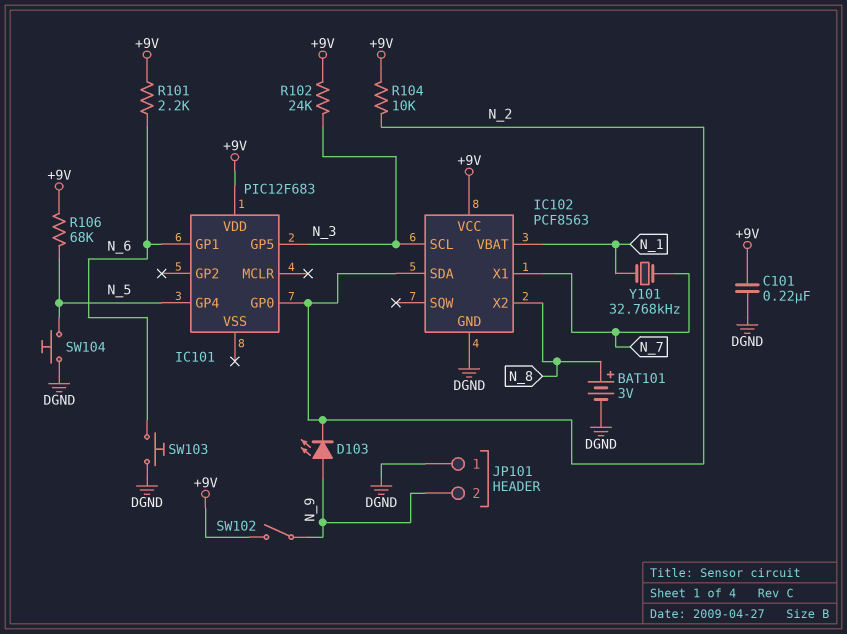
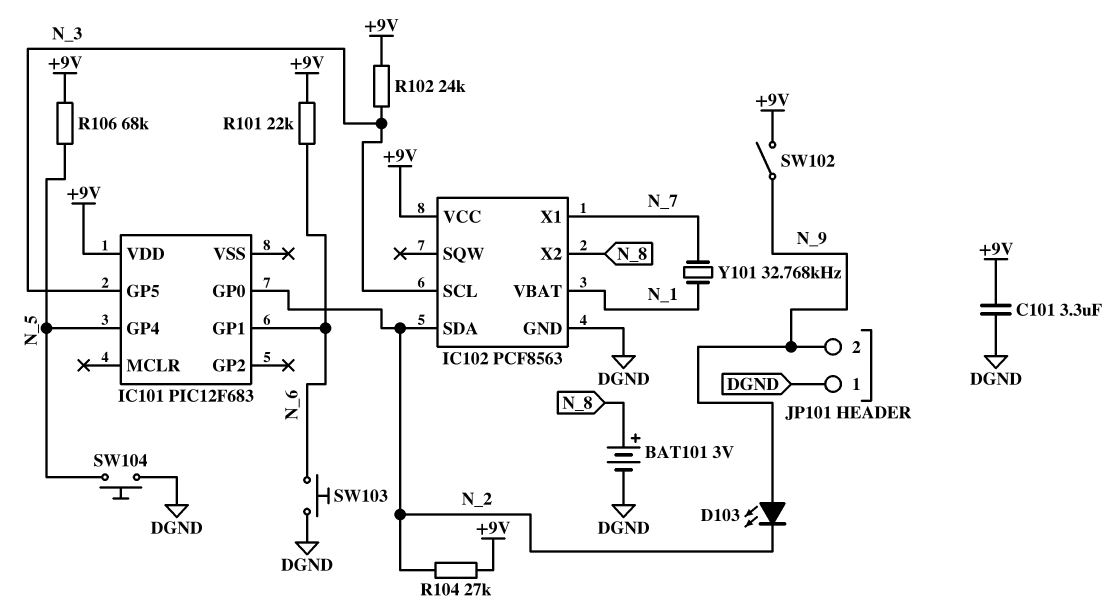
C101: 220nF (+9V, DGND) -> 3.3uF (+9V, DGND)
R101: 2.2k (+9V, N_6) -> 22k (+9V, N_6)
R104: 10k (+9V, N_2) -> 27k (+9V, N_2)

